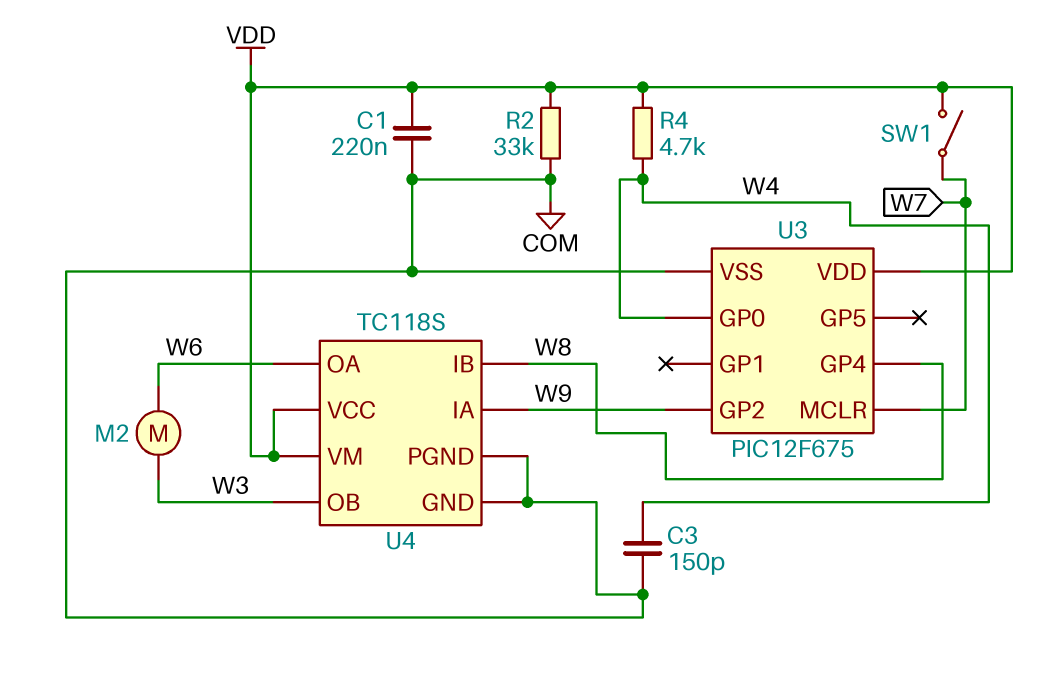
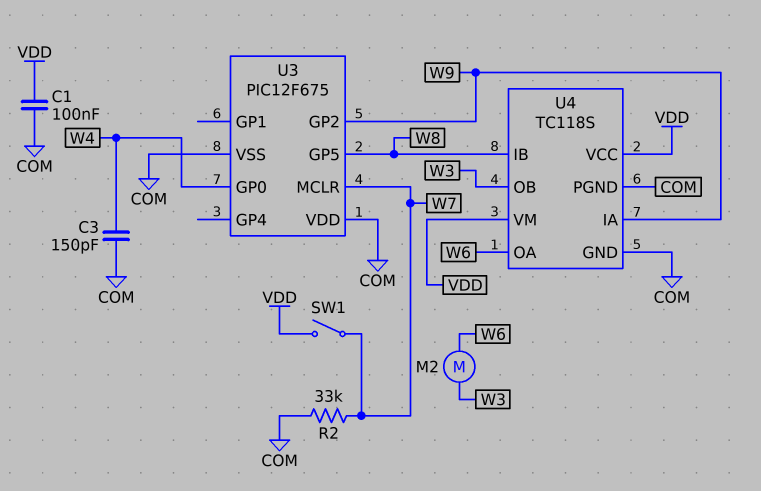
C1: 220nF (COM, VDD) -> 100nF (COM, VDD)
R2: 33k (COM, VDD) -> 33k (COM, W7)
R4: 4.7k (VDD, W4) -> none
U3 pin GP4: W8 -> none
U3 pin GP5: none -> W8
U3 pin VDD: VDD -> COM

